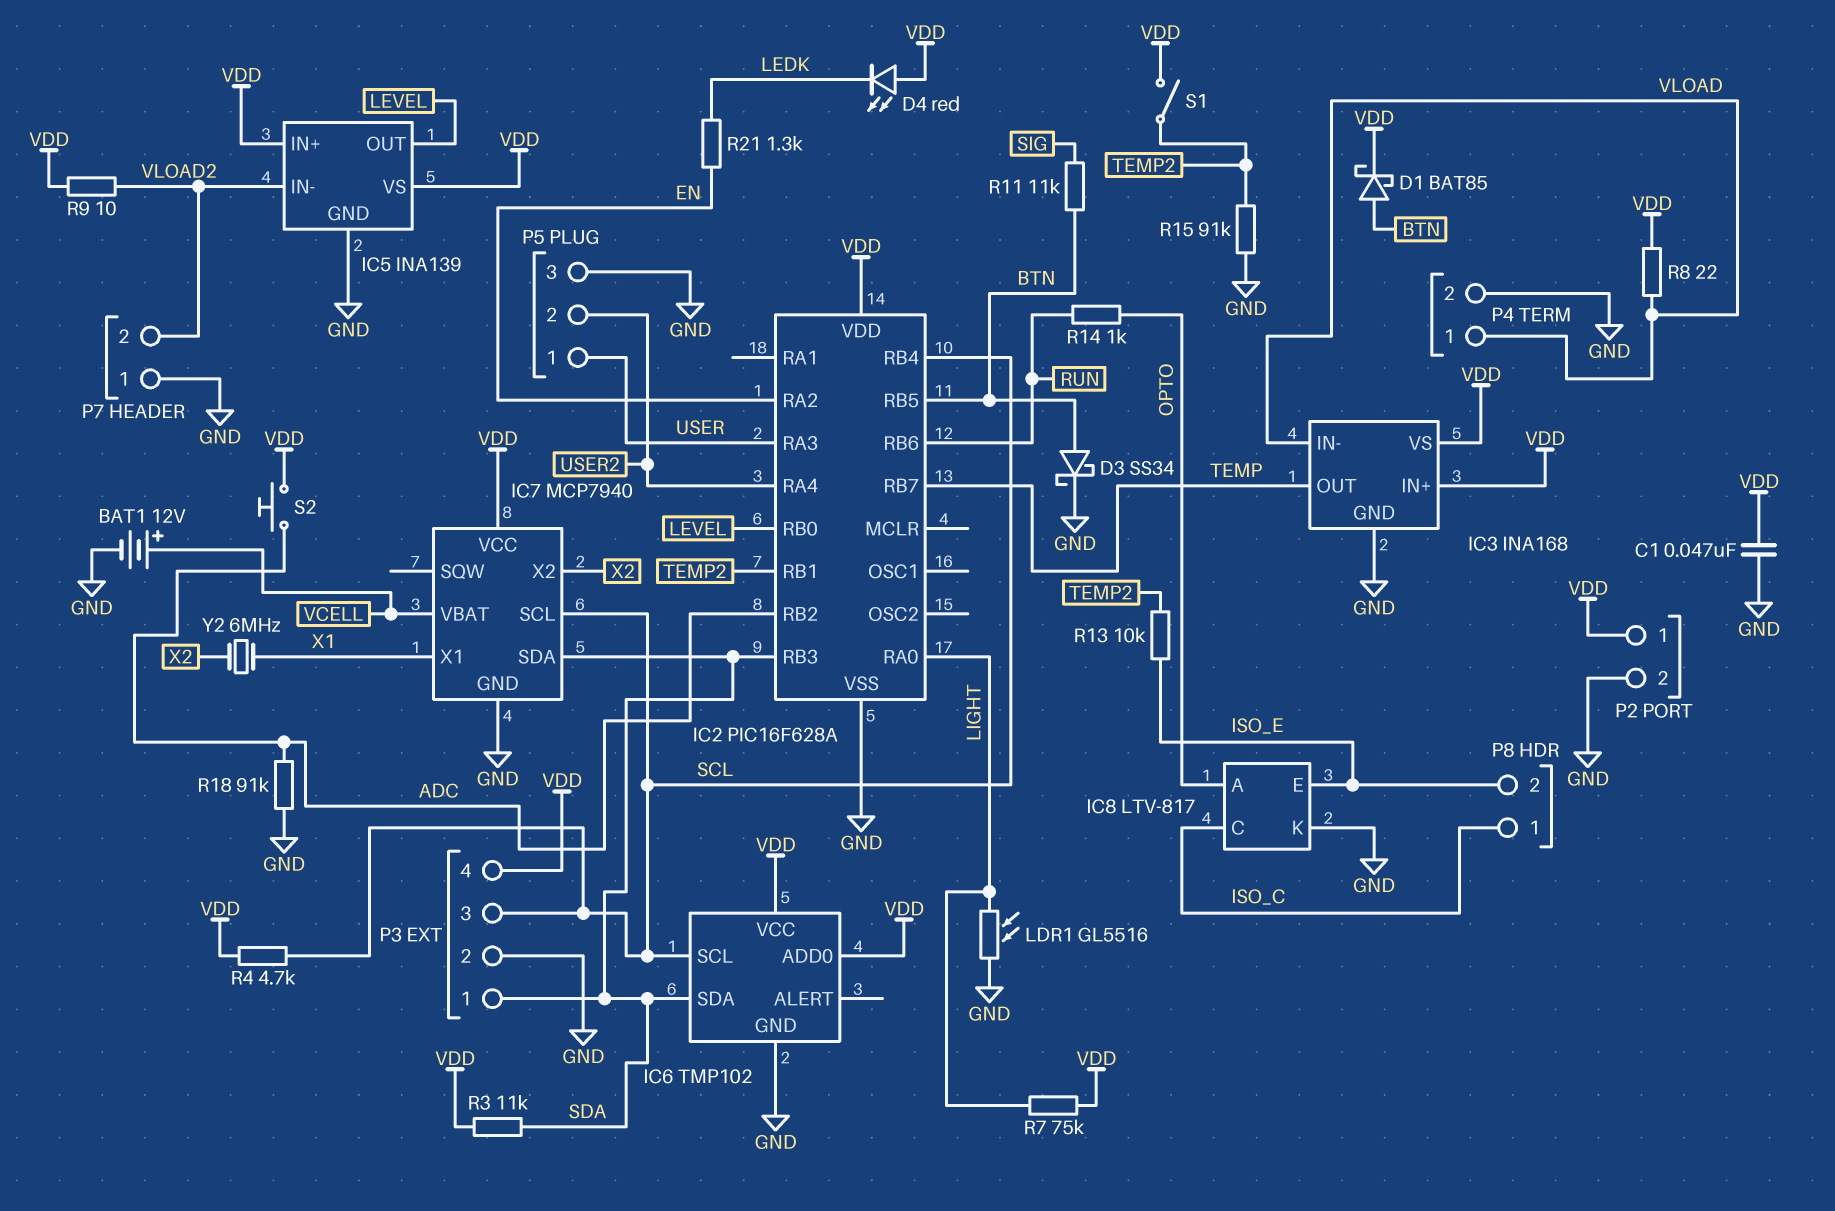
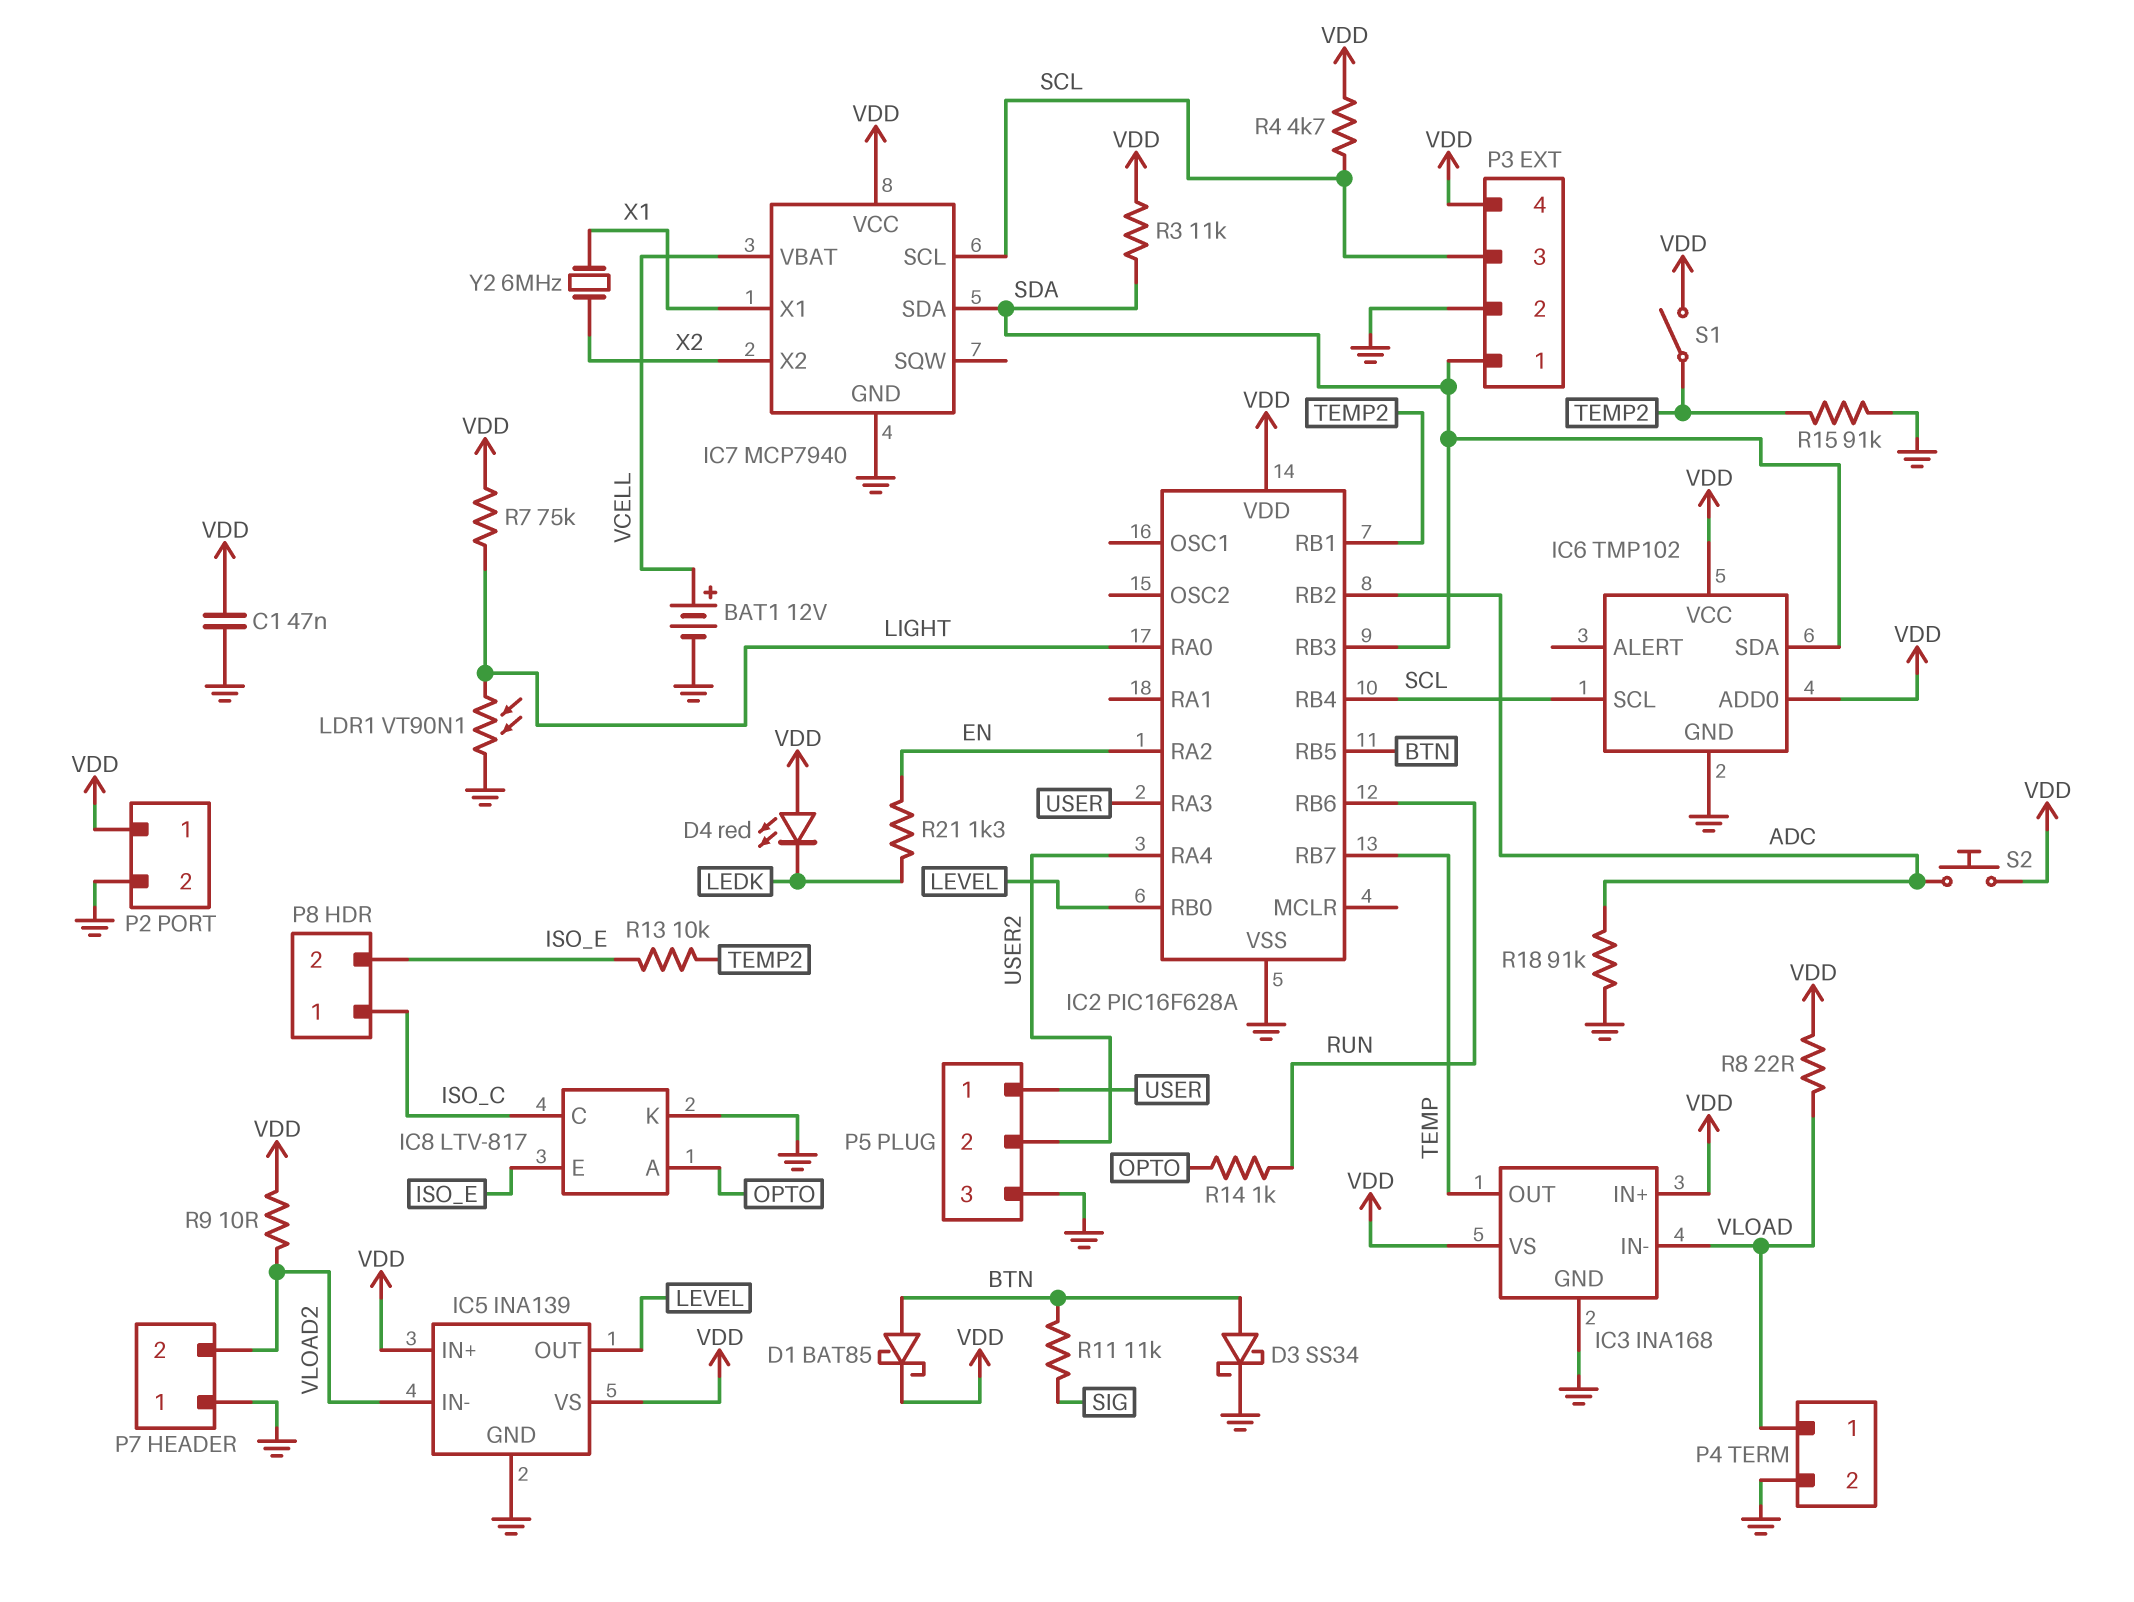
LDR1: GL5516 (GND, LIGHT) -> VT90N1 (GND, LIGHT)

